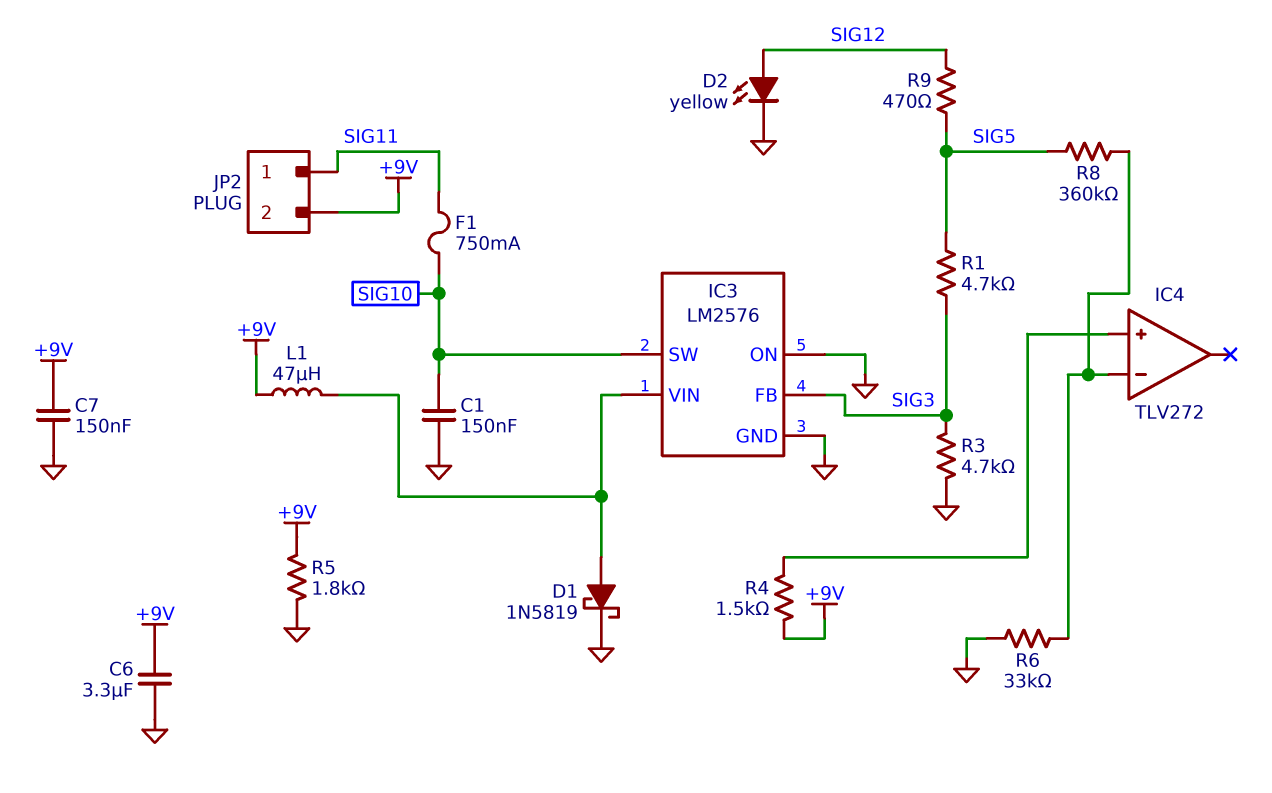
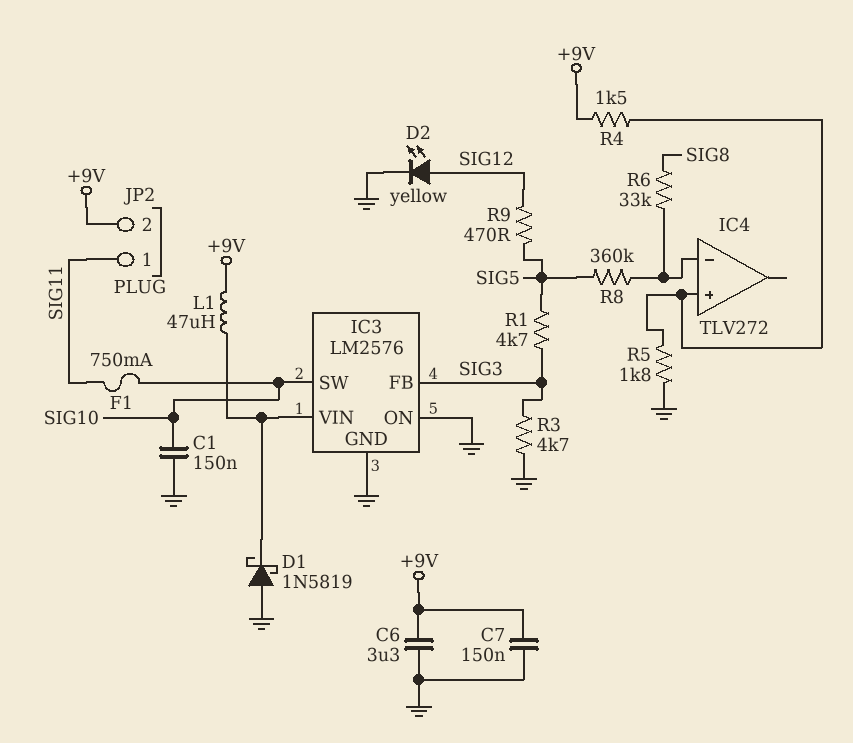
D1: schottky 1N5819 (A IC3/VIN, K GND) -> schottky 1N5819 (A GND, K IC3/VIN)
R5: 1.8k (+9V, GND) -> 1.8k (GND, IC4/in+)
R6: 33k (GND, IC4/in-) -> 33k (IC4/in-, SIG8)

